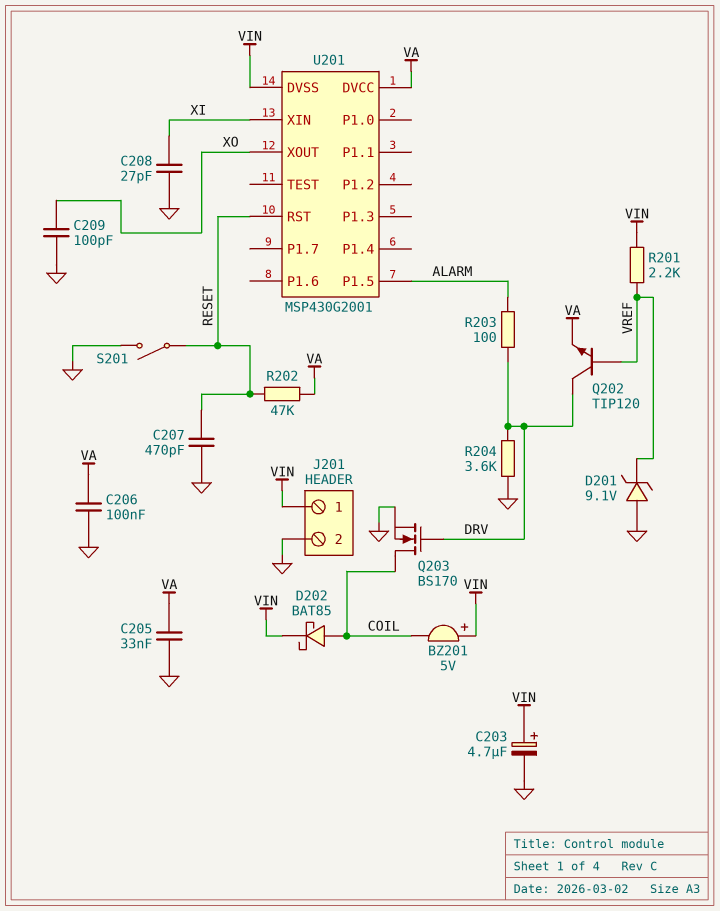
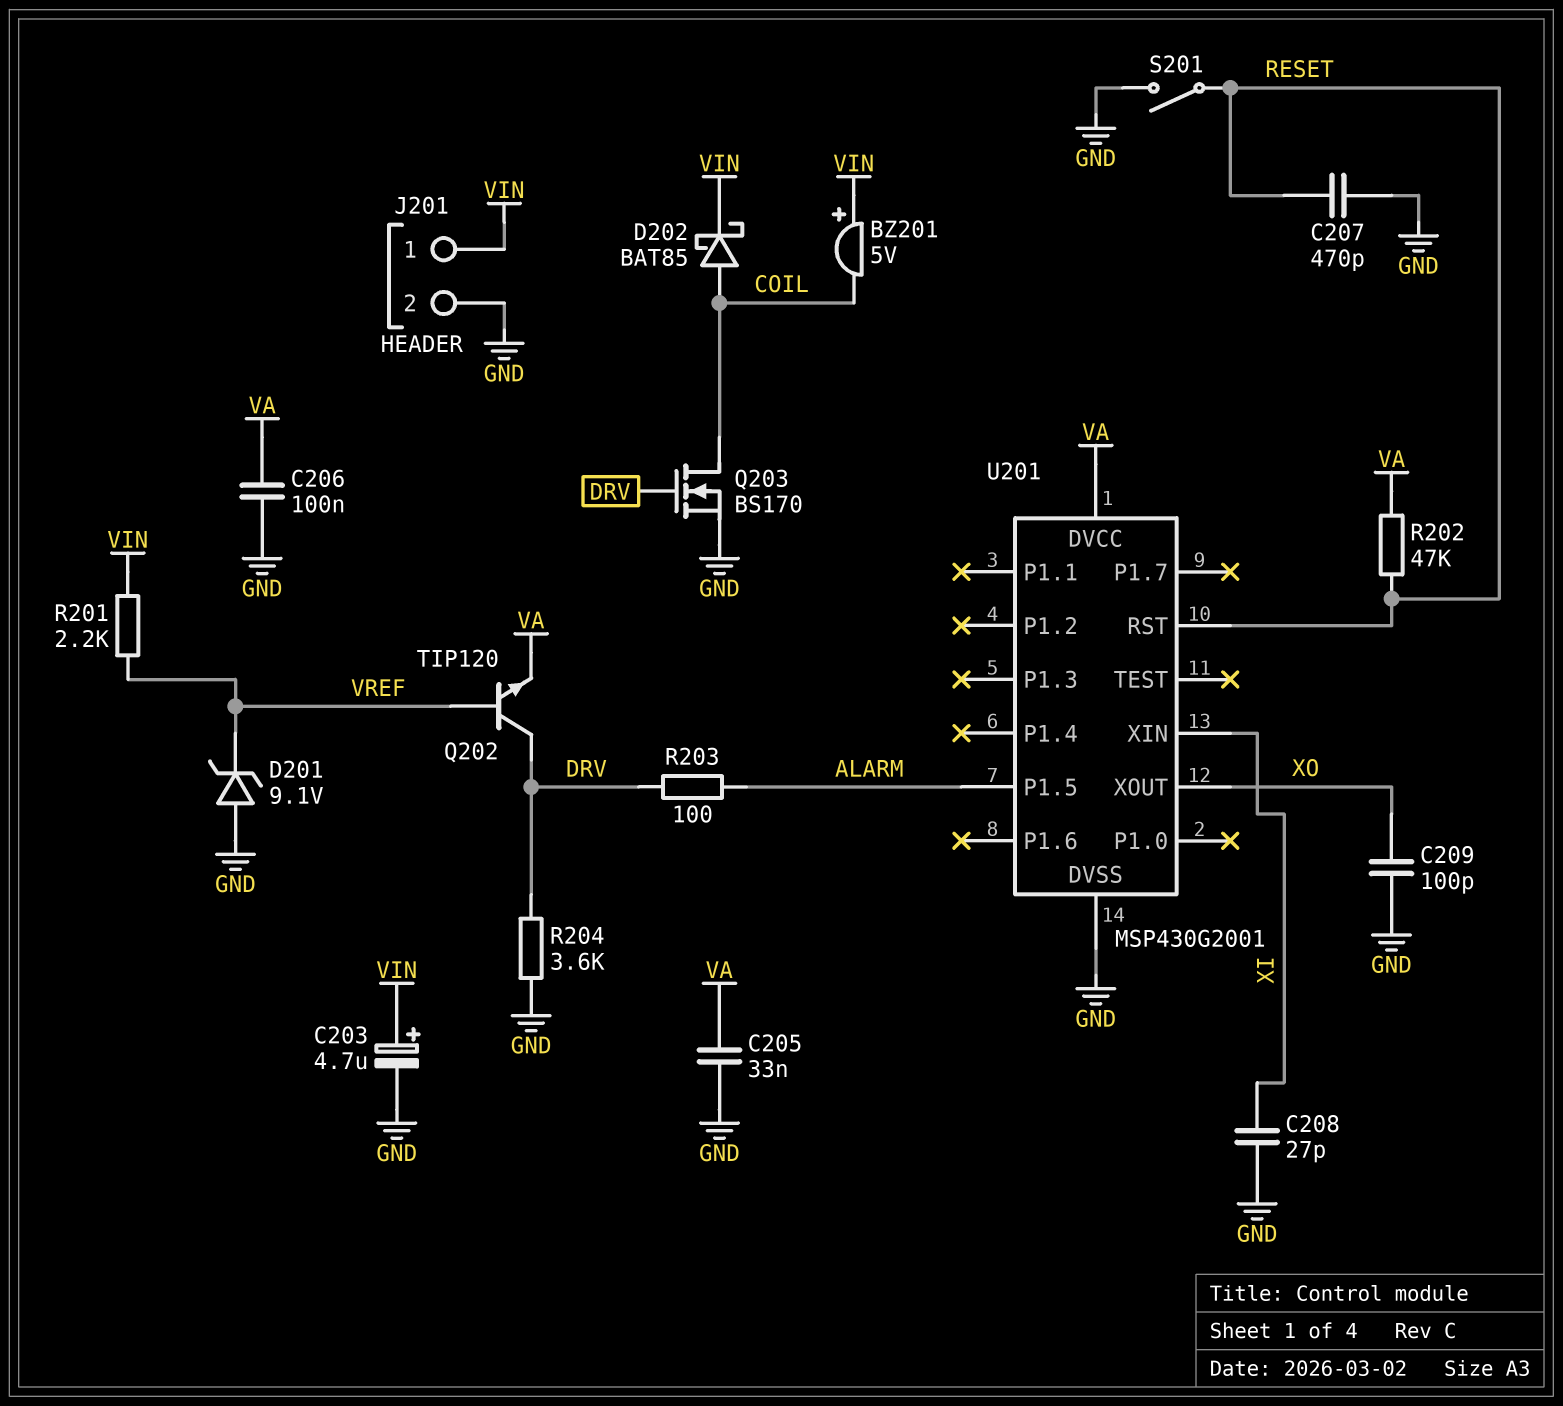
U201 pin DVSS: VIN -> GND

